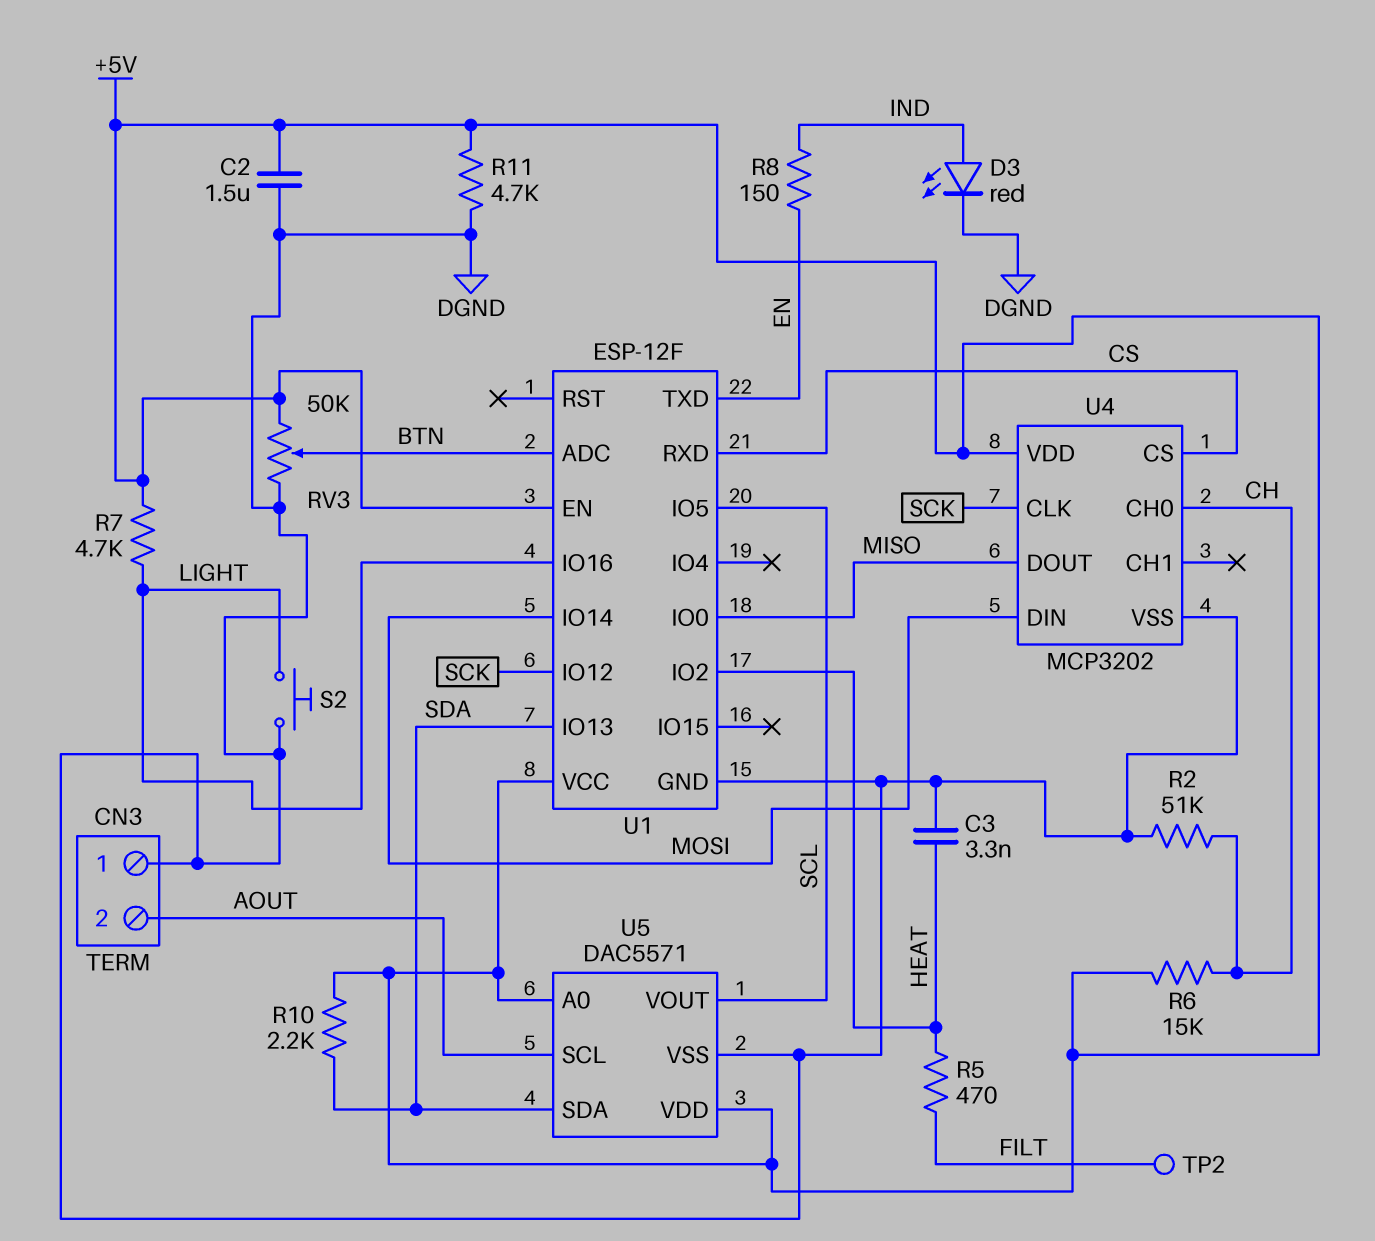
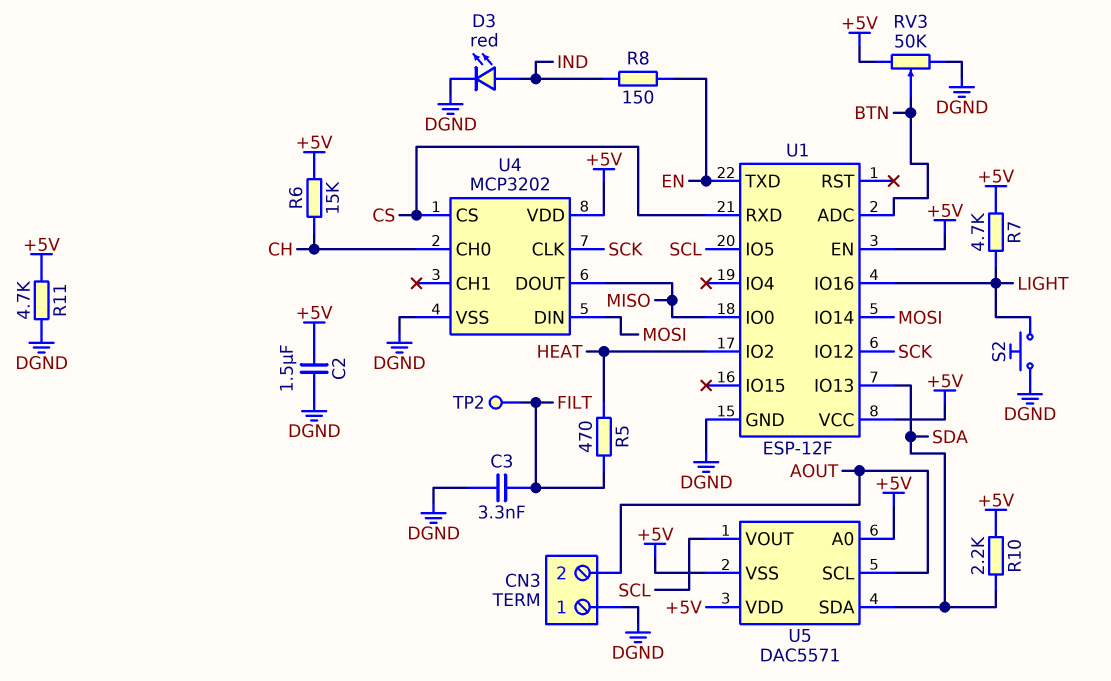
C3: 3.3nF (DGND, HEAT) -> 3.3nF (DGND, FILT)
R2: 51k (CH, DGND) -> none
U5 pin VSS: DGND -> +5V

